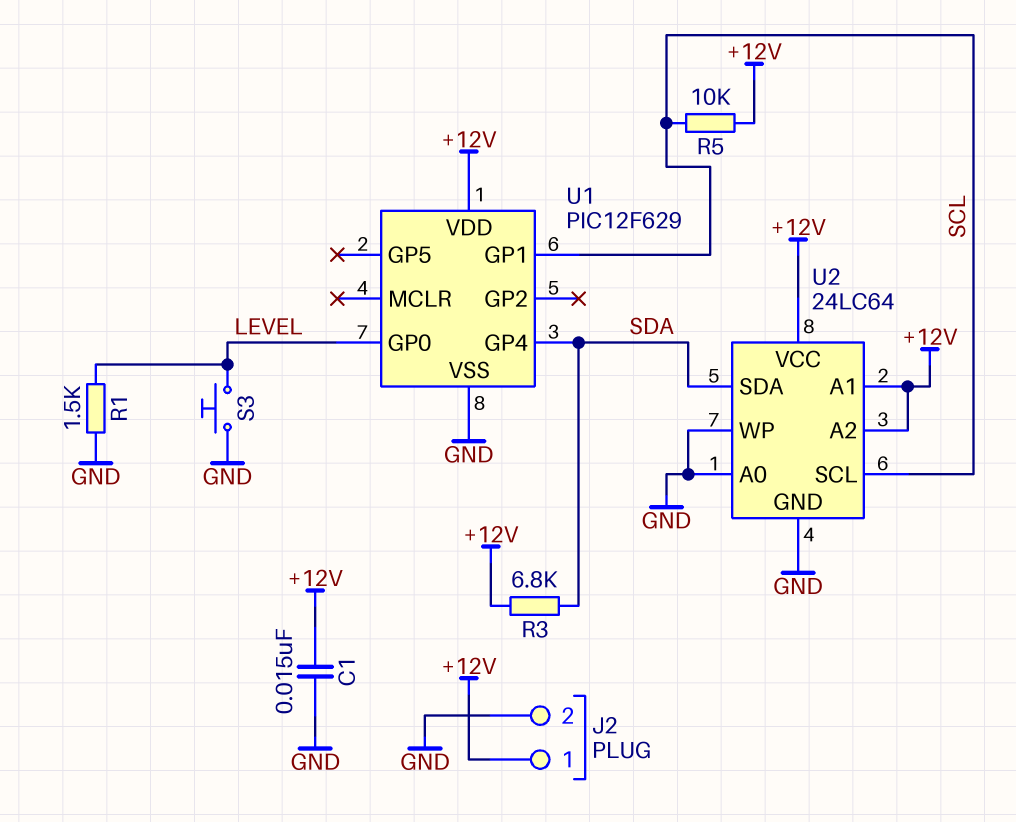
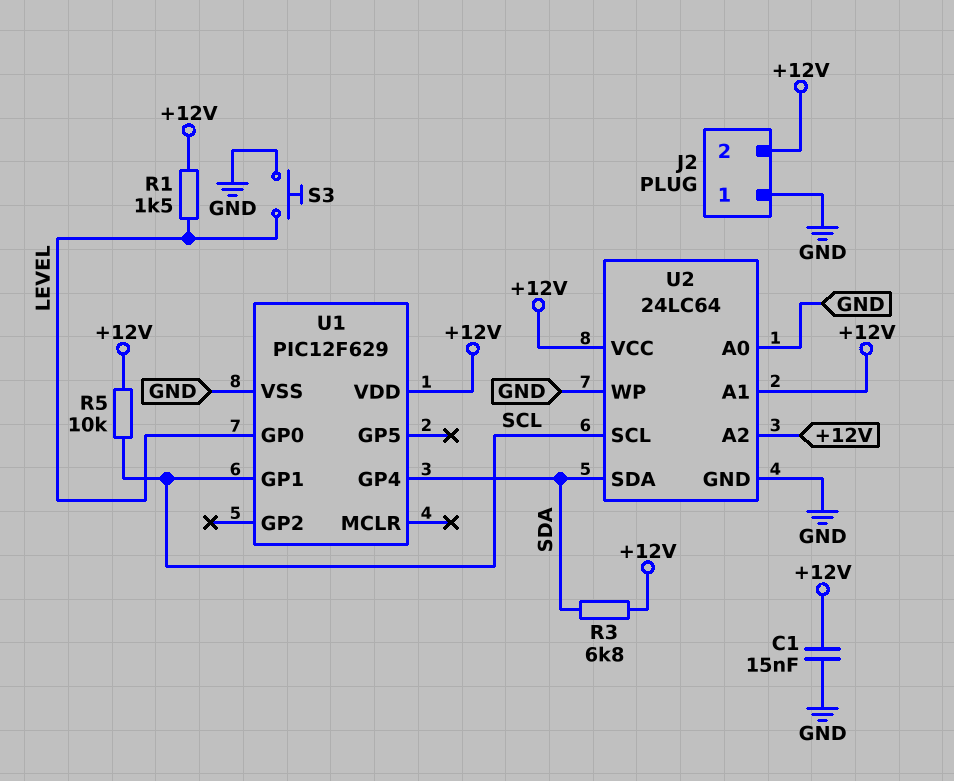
J2 pin 1: +12V -> GND
J2 pin 2: GND -> +12V
R1: 1.5k (GND, LEVEL) -> 1.5k (+12V, LEVEL)

